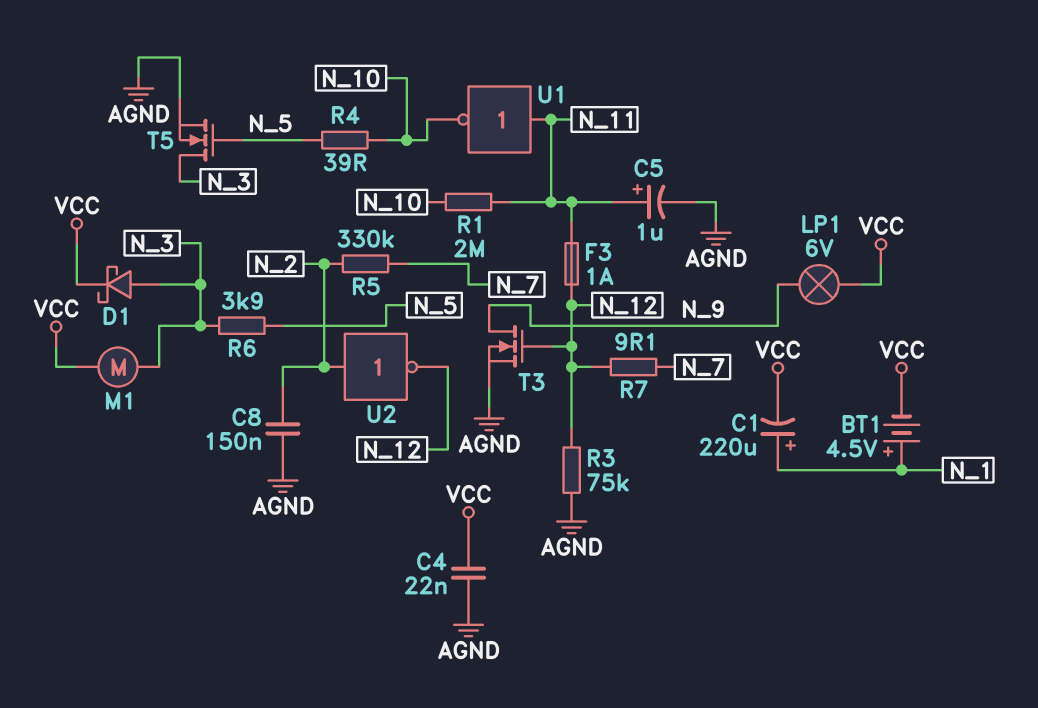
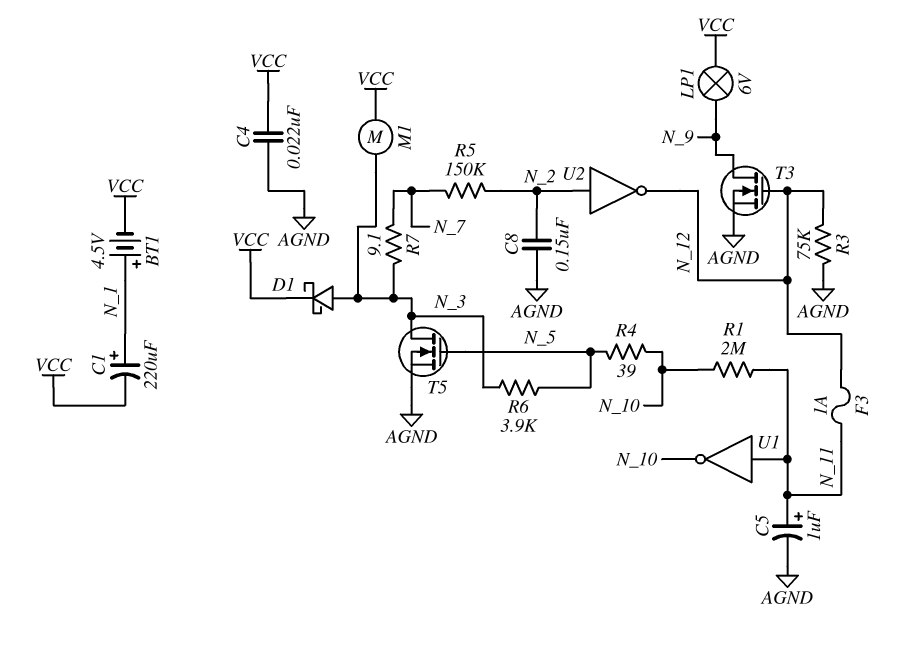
R5: 330k (N_2, N_7) -> 150k (N_2, N_7)
R7: 9.1 (N_7, N_12) -> 9.1 (N_3, N_7)

